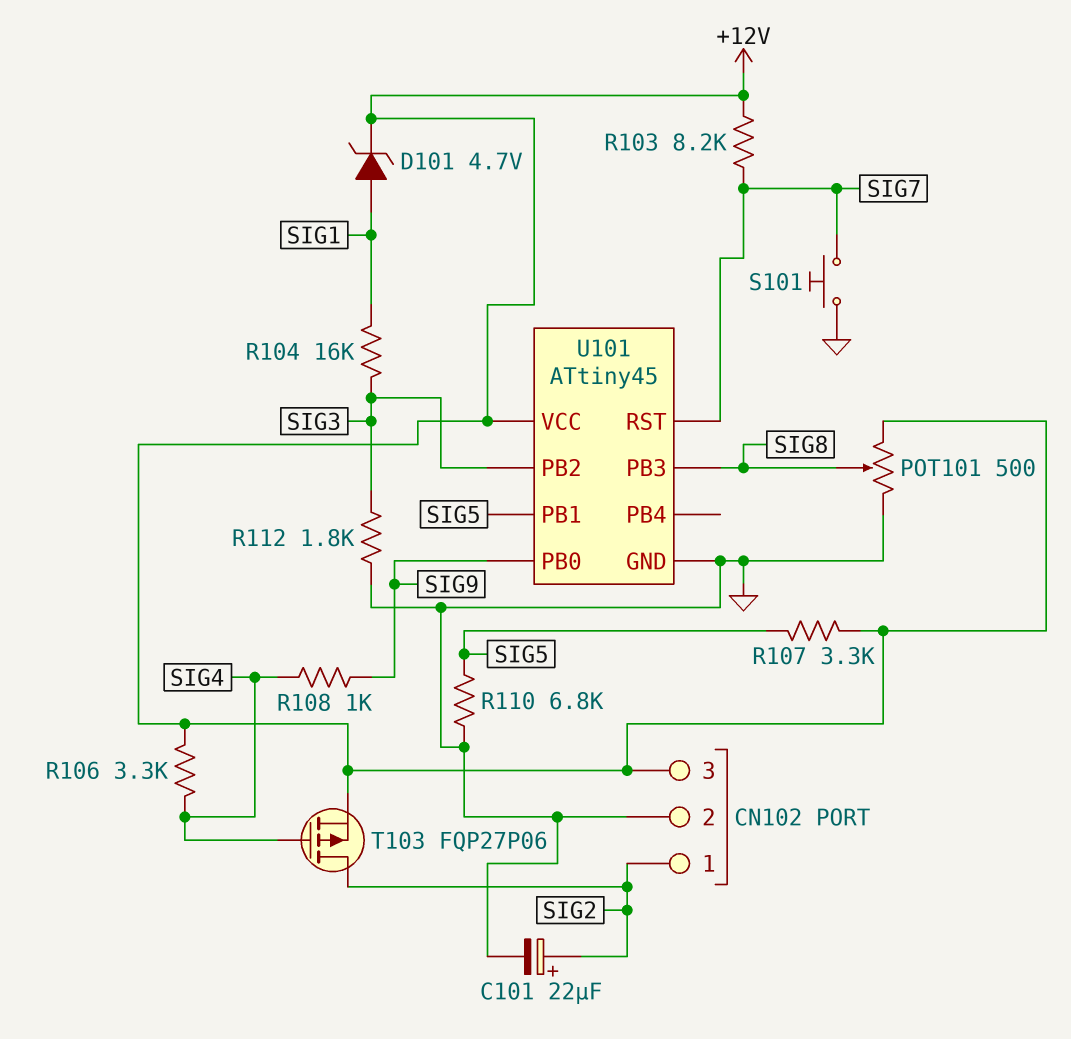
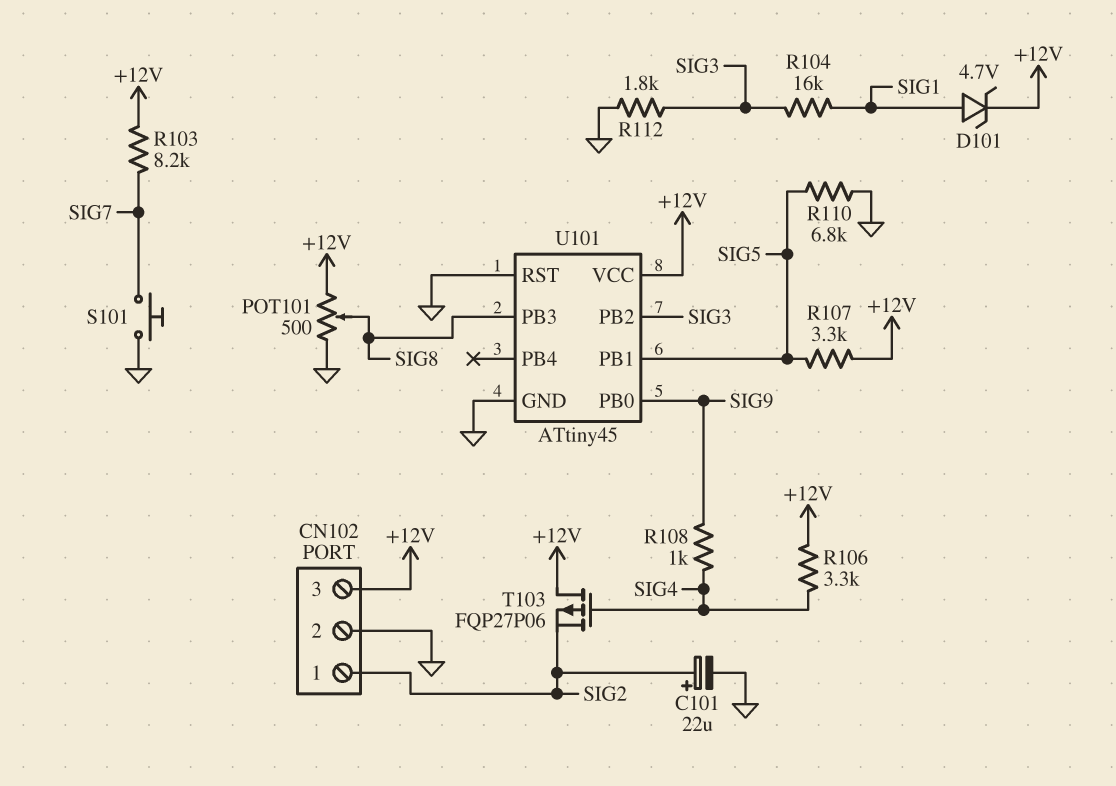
T103: PMOS FQP27P06 (G SIG4, D SIG2, S +12V) -> PMOS FQP27P06 (G SIG4, D +12V, S SIG2)
U101 pin RST: SIG7 -> GND

